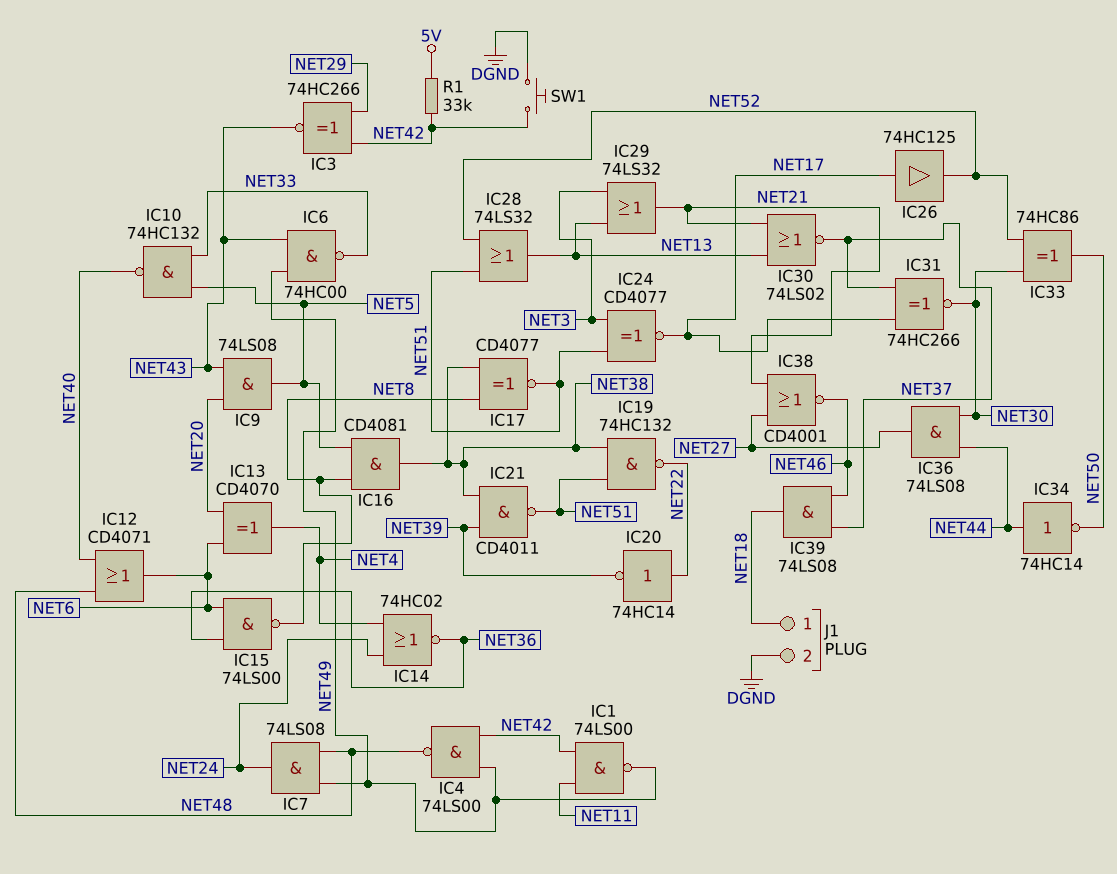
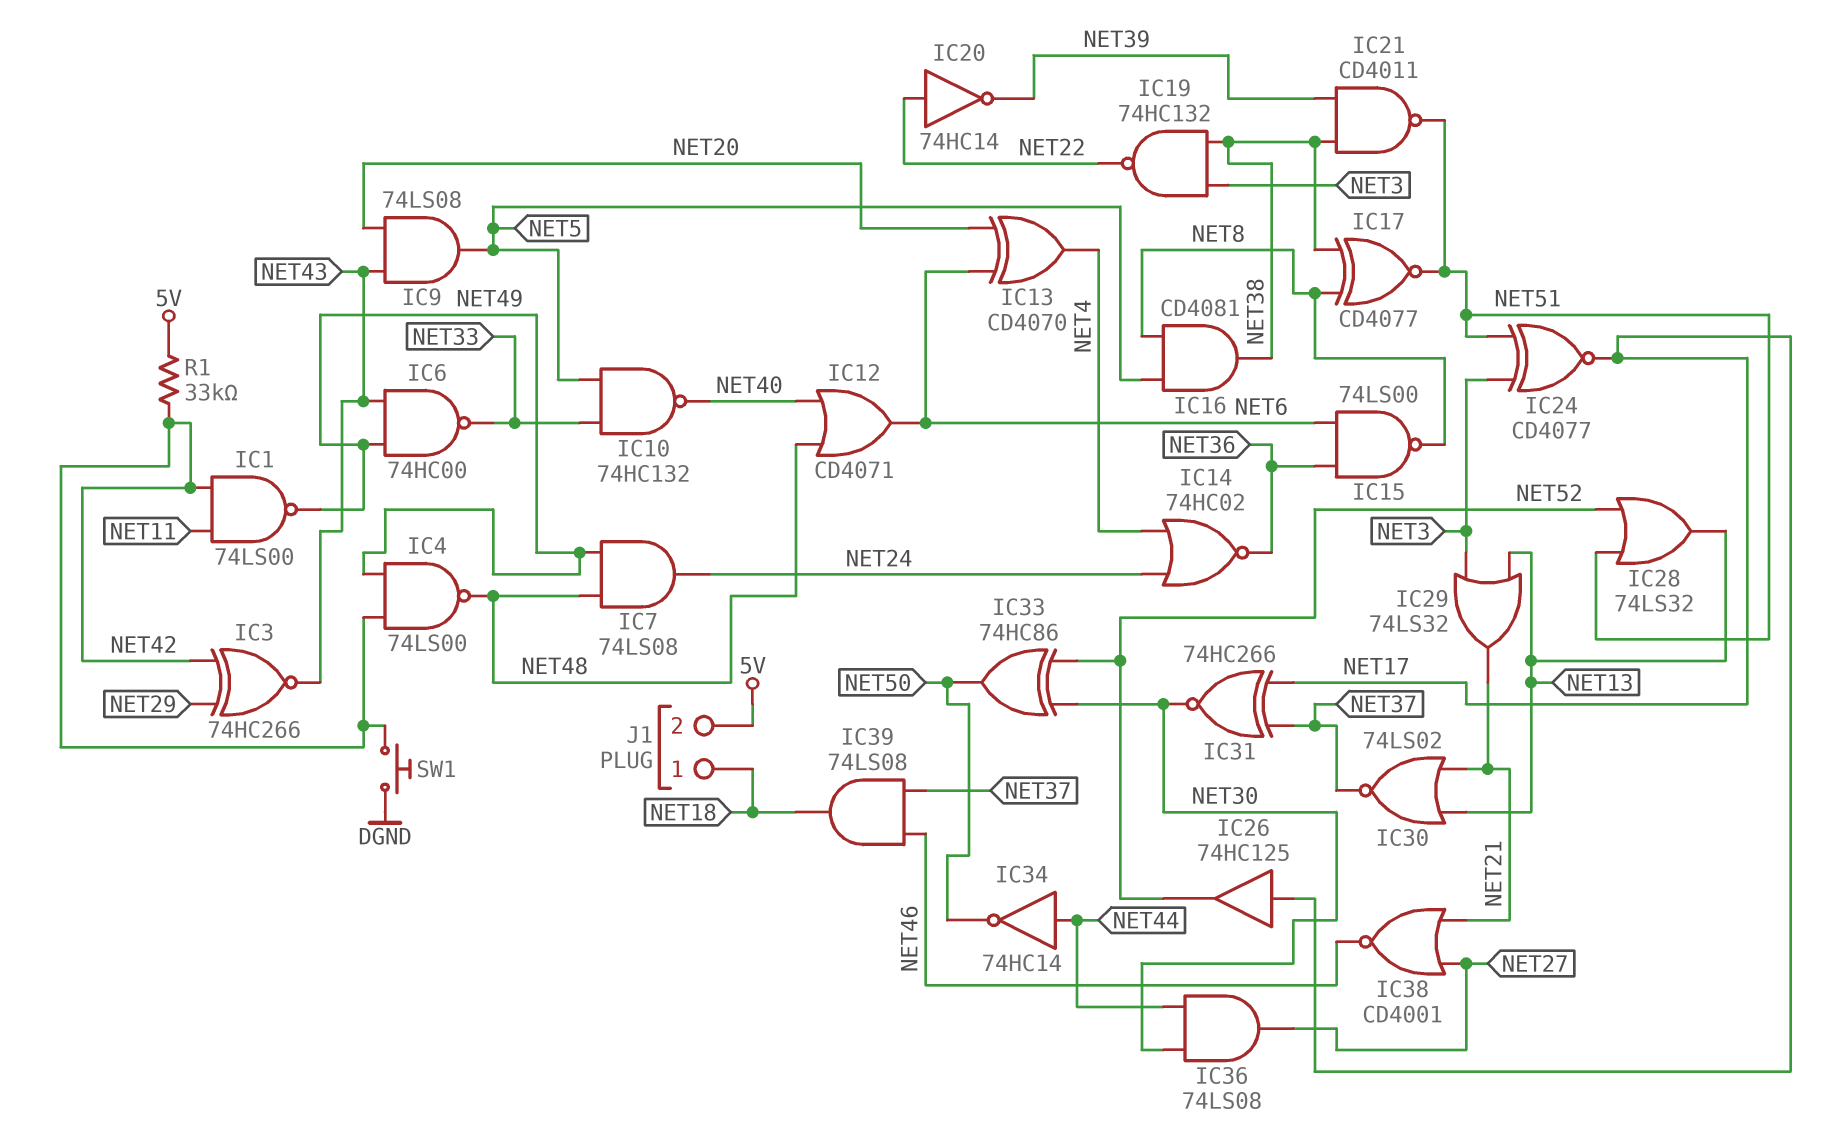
IC19: NAND 74HC132 (in NET38, in NET51, out NET22) -> NAND 74HC132 (in NET3, in NET38, out NET22)
J1 pin 2: DGND -> 5V

